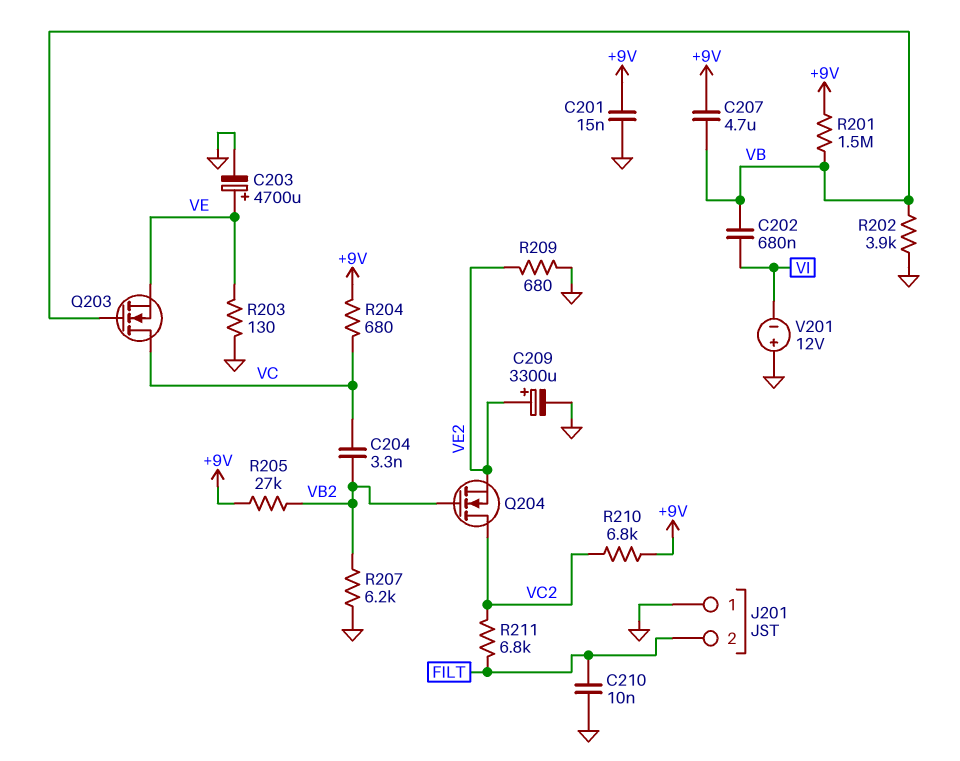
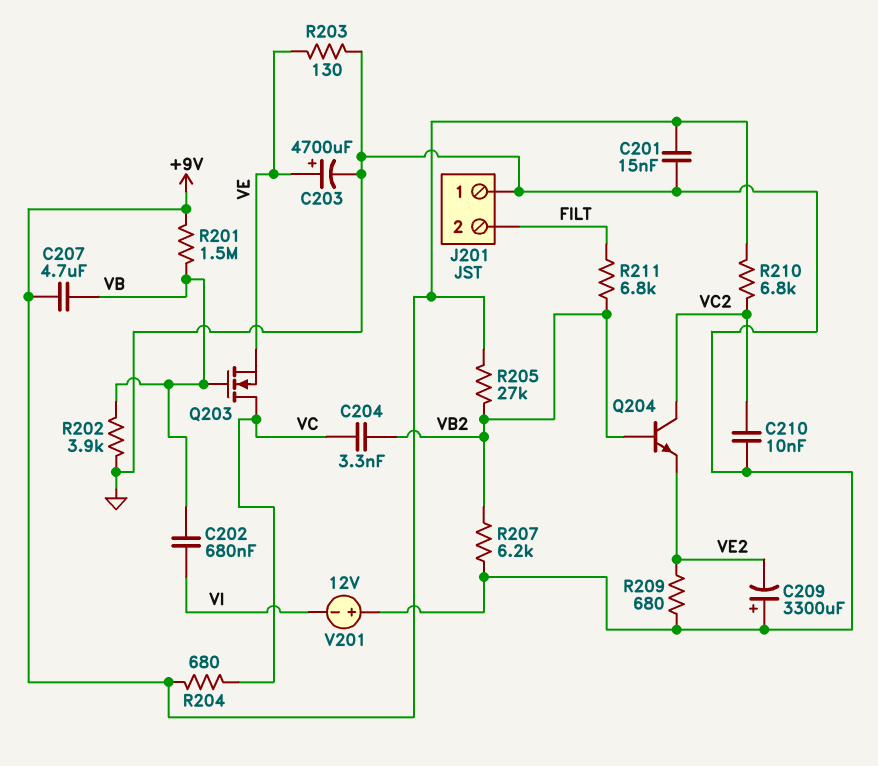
C209: 3300uF (plus VE2, minus GND) -> 3300uF (plus GND, minus VE2)
C210: 10nF (FILT, GND) -> 10nF (GND, VC2)
Q204: NMOS (G VB2, D VC2, S VE2) -> NPN (B VB2, C VC2, E VE2)
R211: 6.8k (FILT, VC2) -> 6.8k (FILT, VB2)

